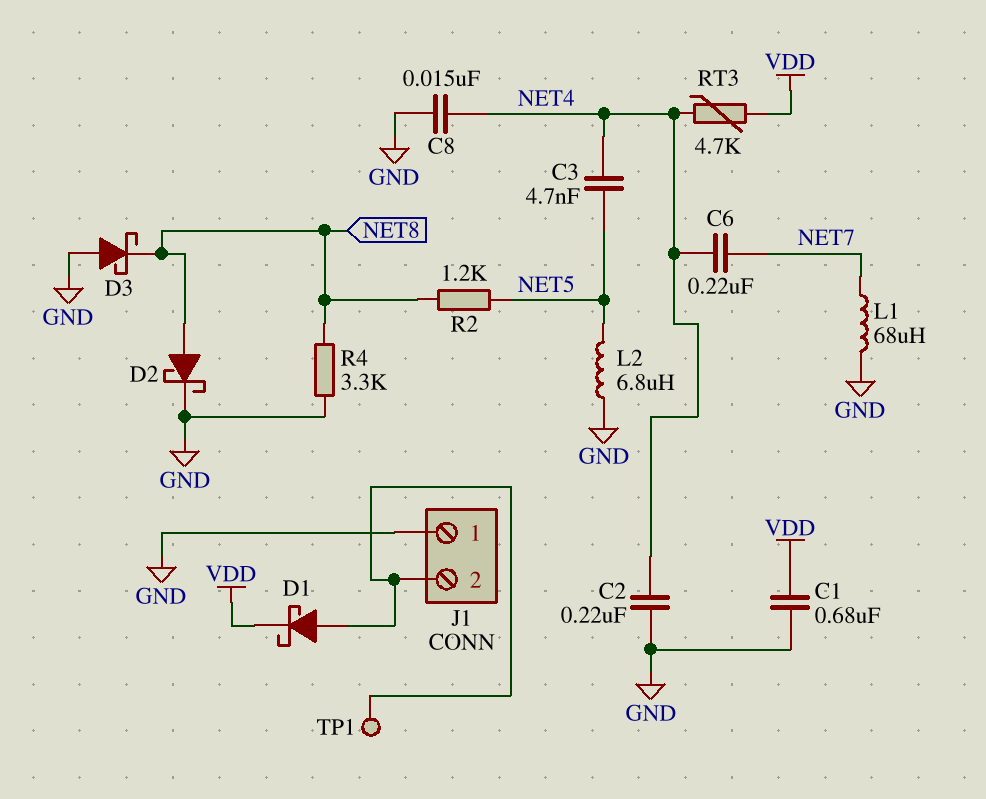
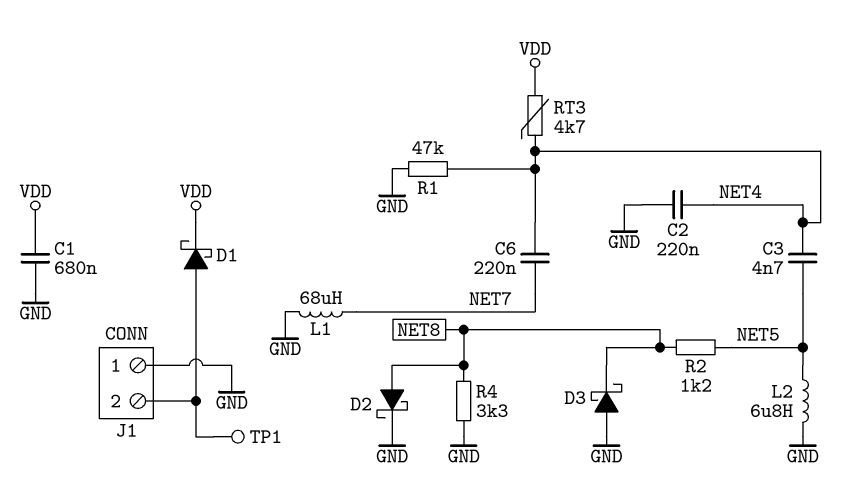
C8: 15nF (GND, NET4) -> none
R1: none -> 47k (GND, NET4)

